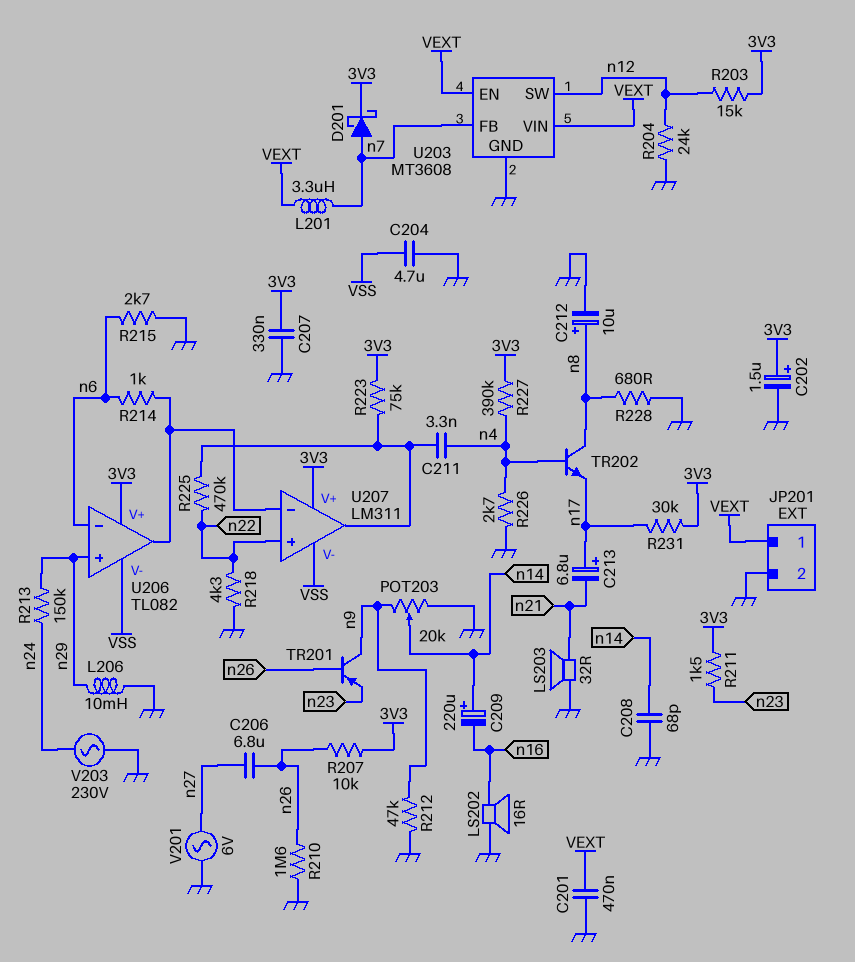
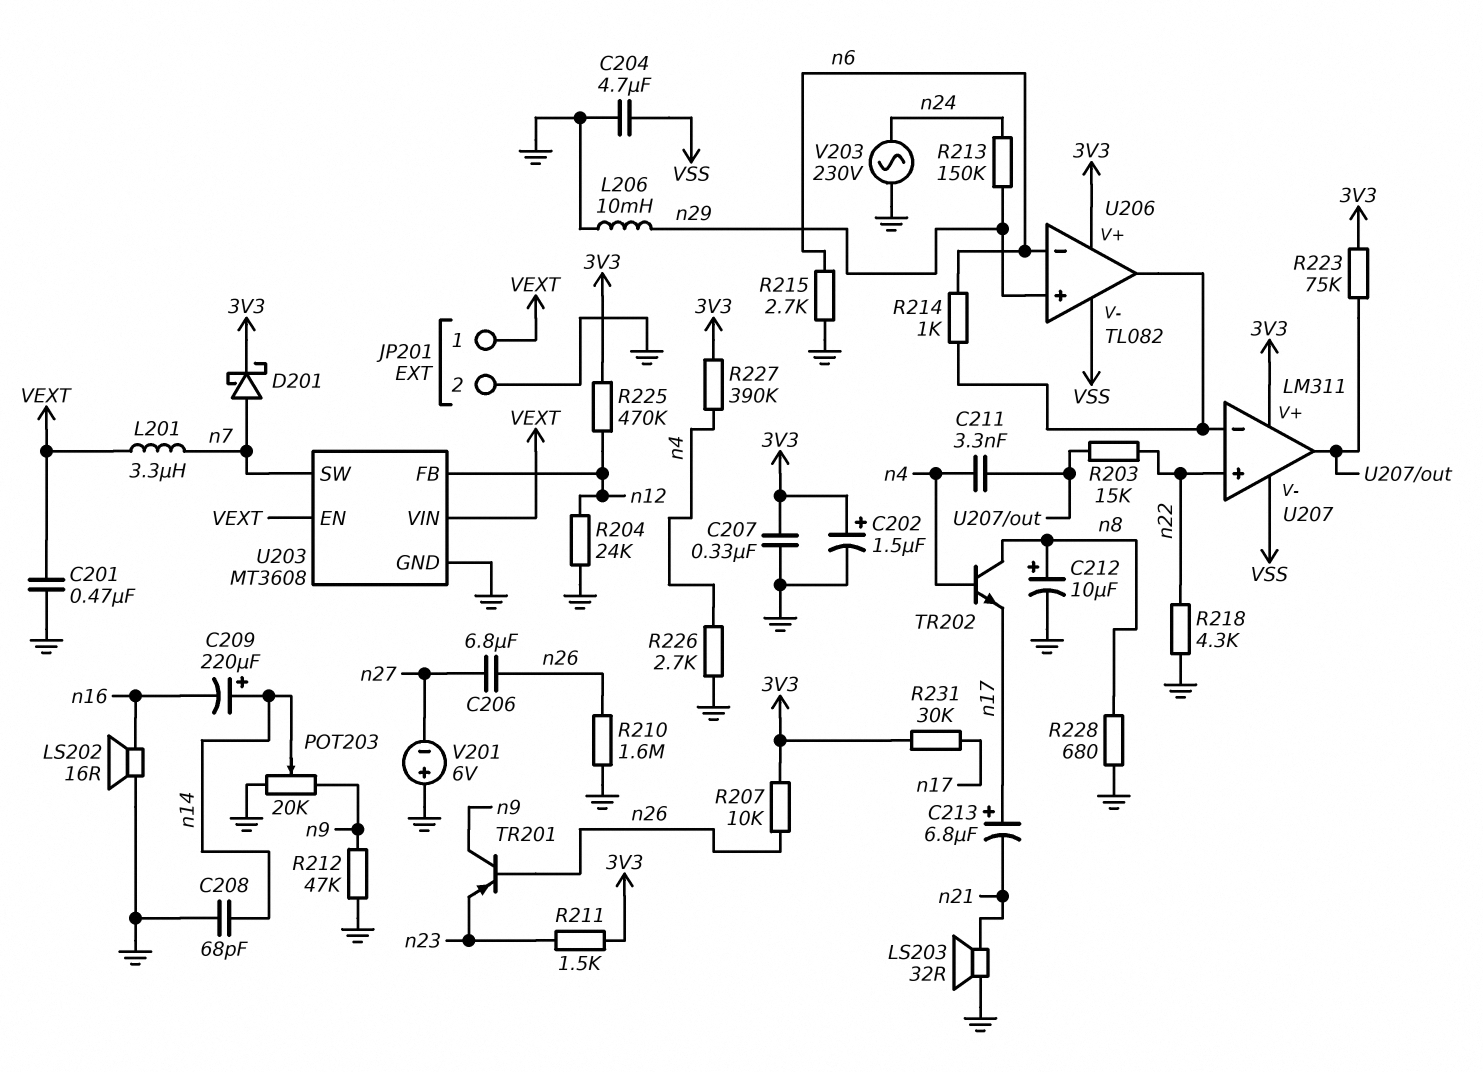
R203: 15k (3V3, n12) -> 15k (U207/out, n22)
R225: 470k (U207/out, n22) -> 470k (3V3, n12)
U203 pin FB: n7 -> n12
U203 pin SW: n12 -> n7
V201: AC 6V (GND, n27) -> 6V (plus GND, minus n27)

